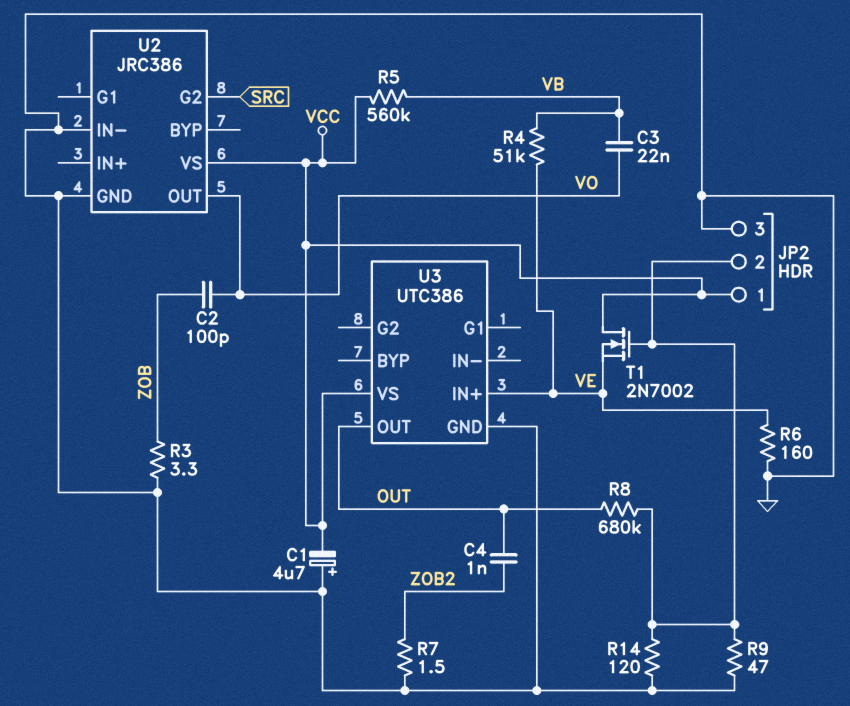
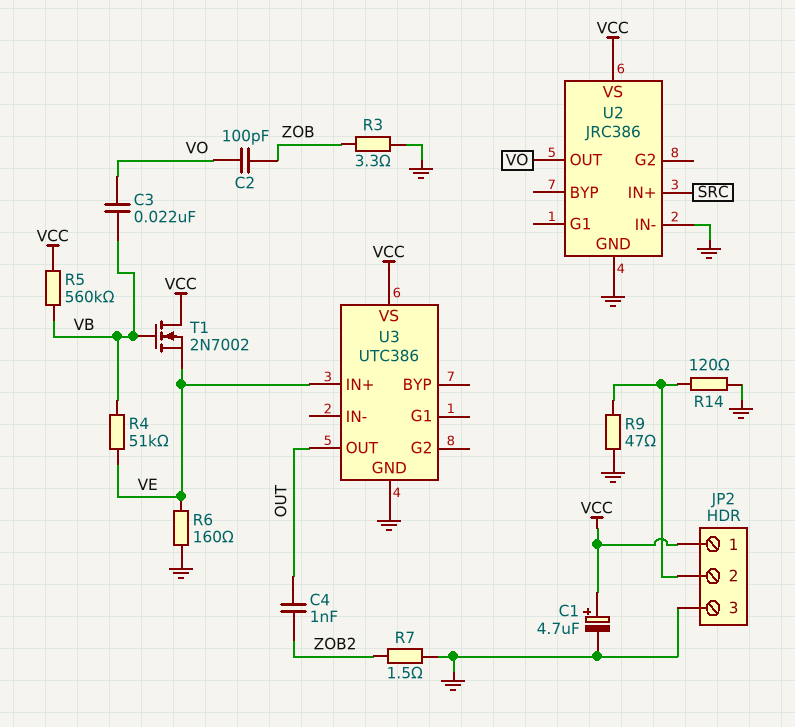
C1: 4.7uF (plus GND, minus VCC) -> 4.7uF (plus VCC, minus GND)
R8: 680k (JP2/2, OUT) -> none
T1: NMOS 2N7002 (G JP2/2, D VCC, S VE) -> NMOS 2N7002 (G VB, D VCC, S VE)
U2 pin G2: SRC -> none
U2 pin IN+: none -> SRC

